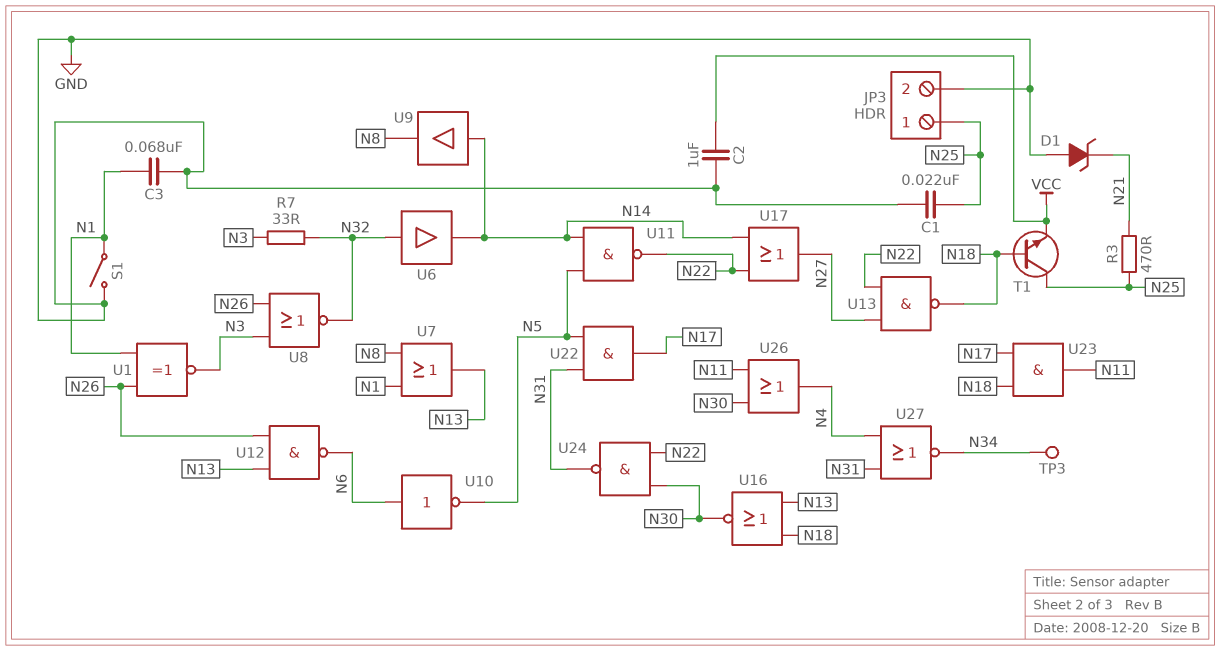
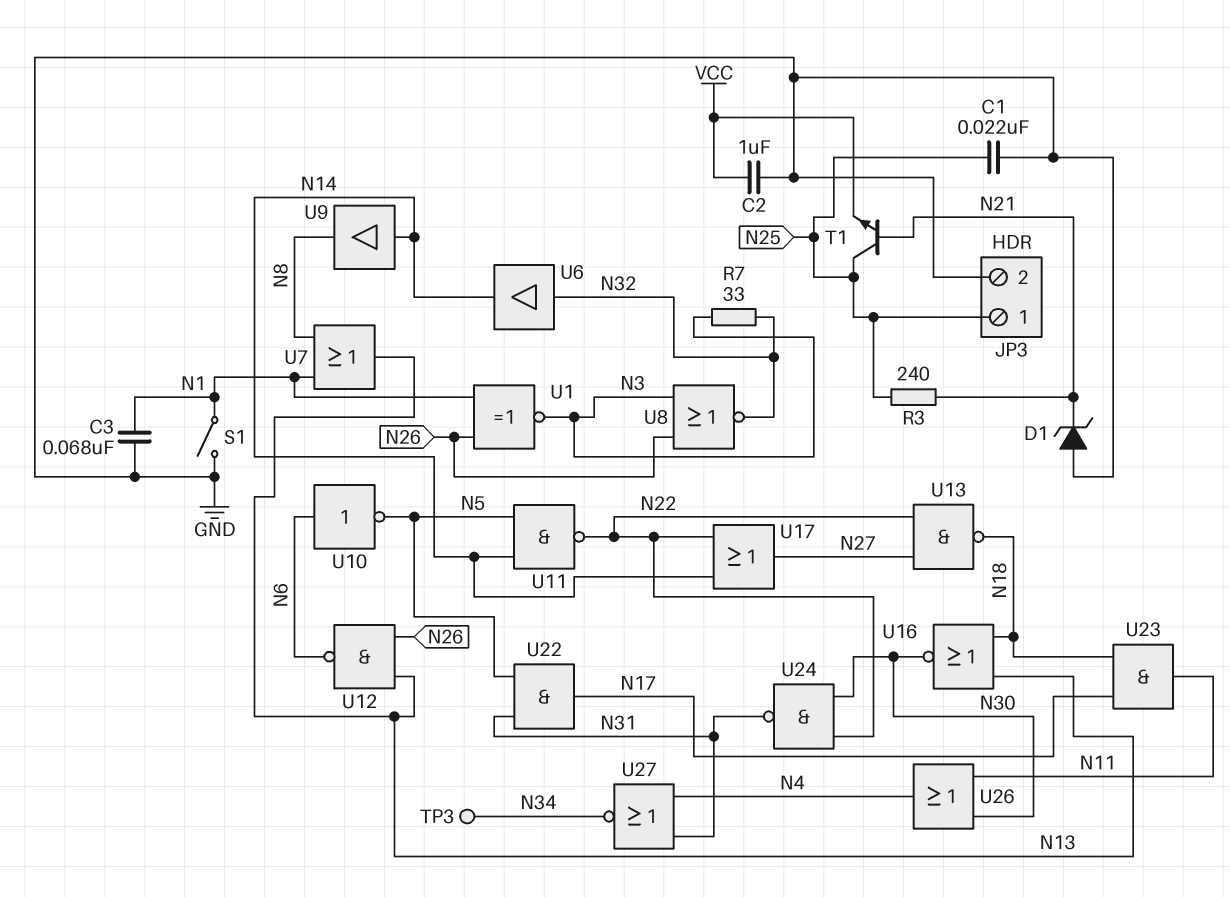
R3: 470 (N21, N25) -> 240 (N21, N25)
T1: NPN (B N18, C N25, E VCC) -> NPN (B N21, C N25, E VCC)

